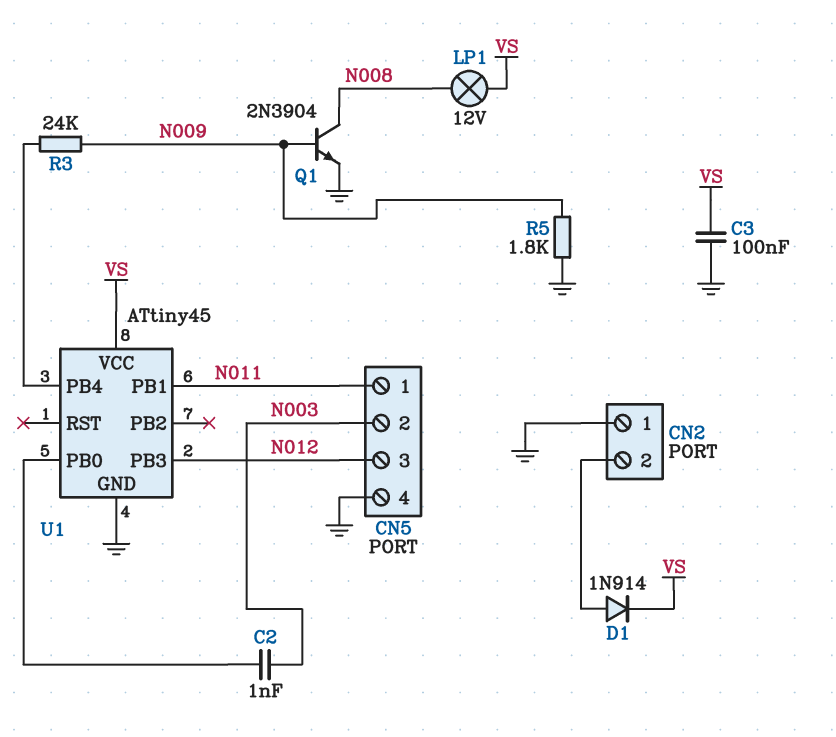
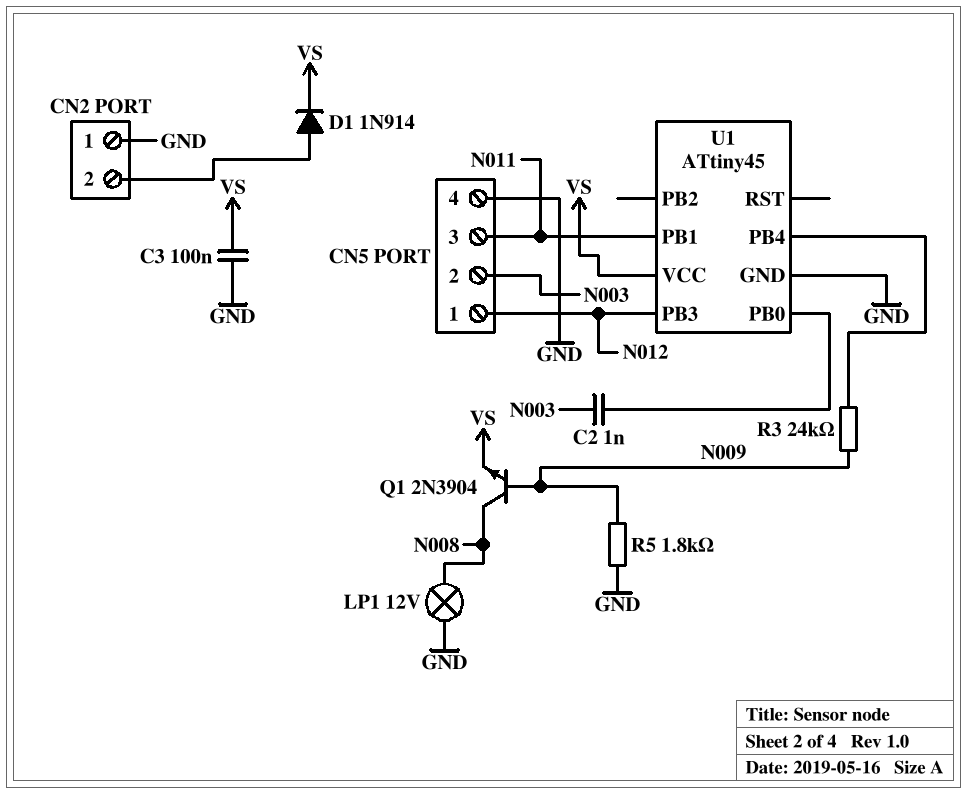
CN5 pin 1: N011 -> N012
CN5 pin 3: N012 -> N011
LP1: lamp 12V (N008, VS) -> lamp 12V (GND, N008)
Q1: NPN 2N3904 (B N009, C N008, E GND) -> NPN 2N3904 (B N009, C N008, E VS)

